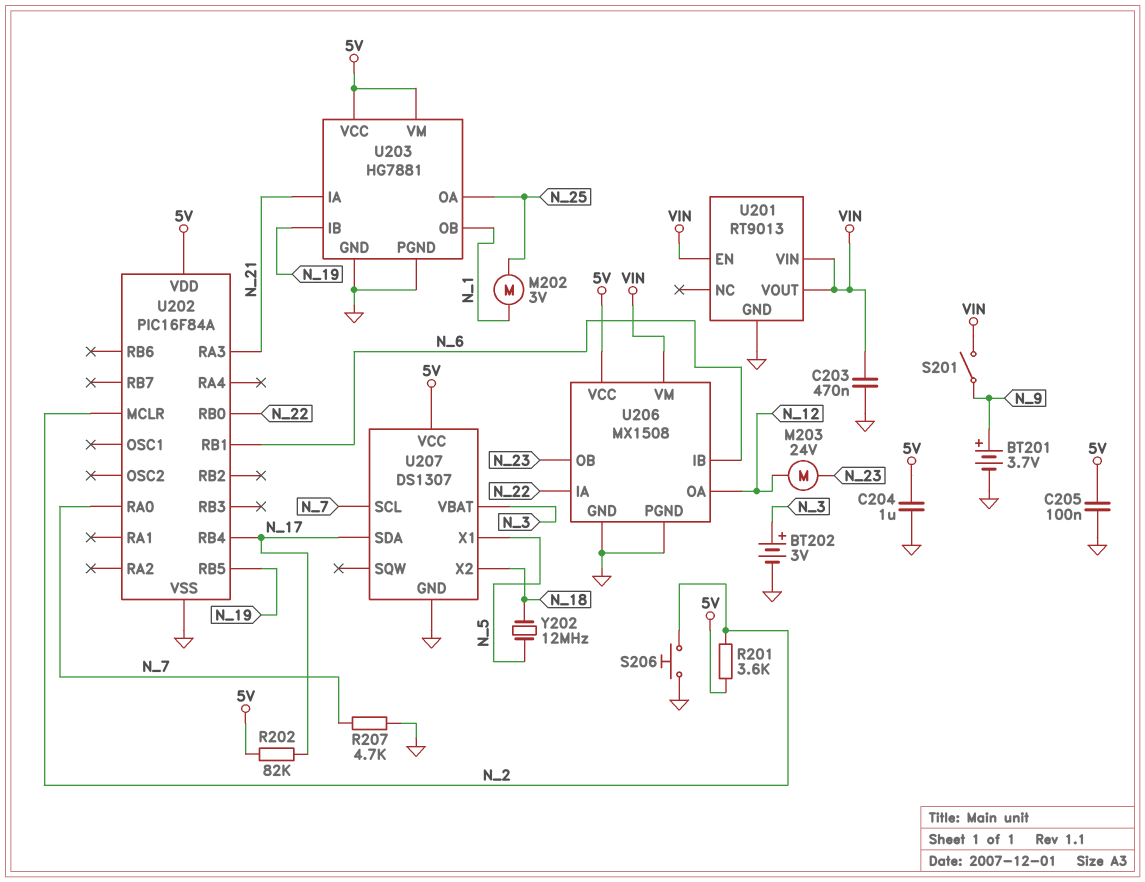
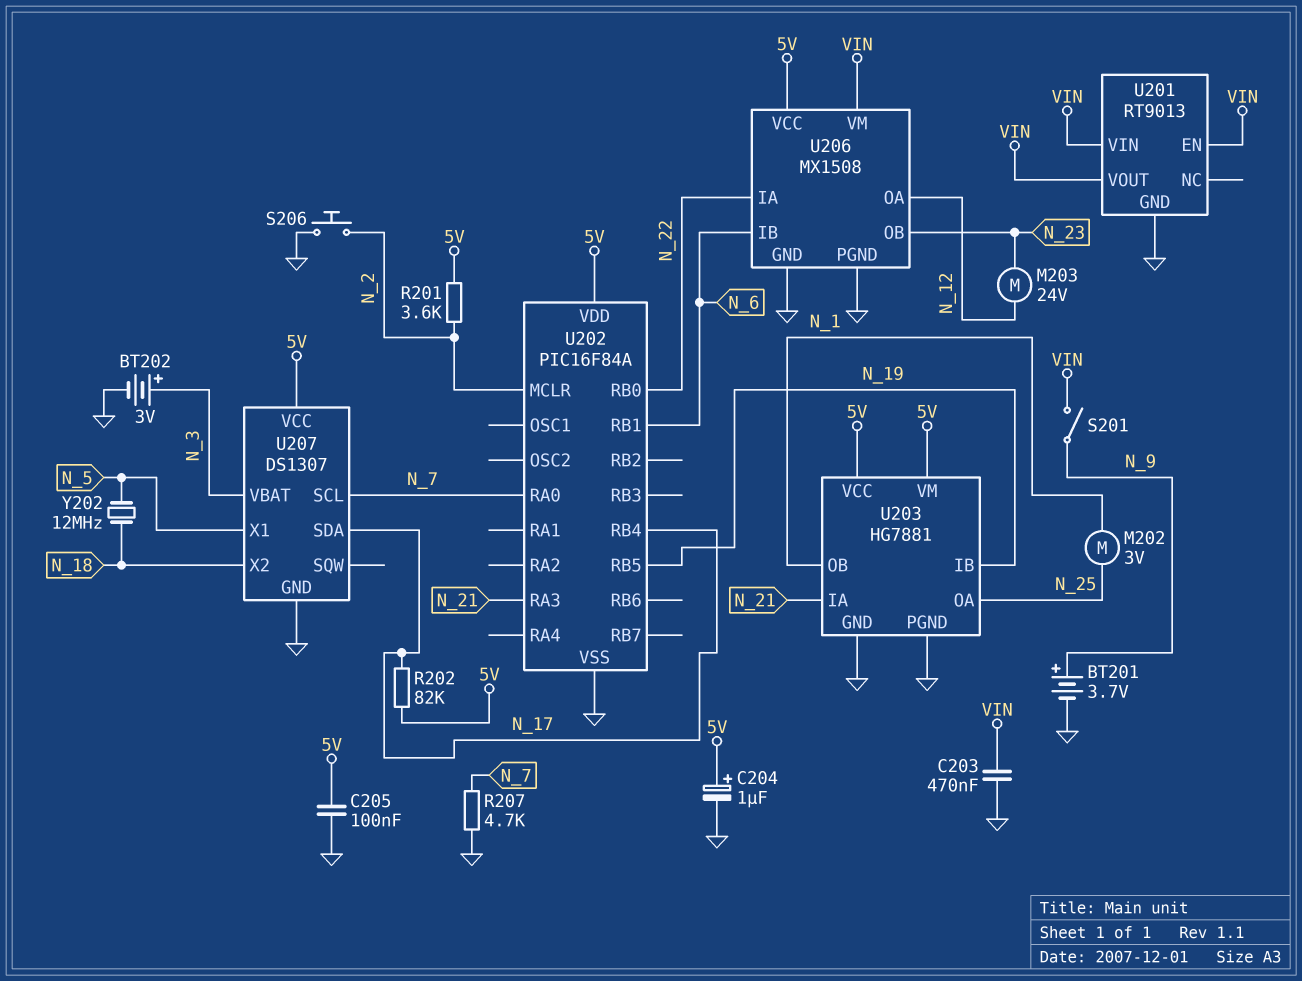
C204: 1uF (5V, GND) -> 1uF (plus 5V, minus GND)

